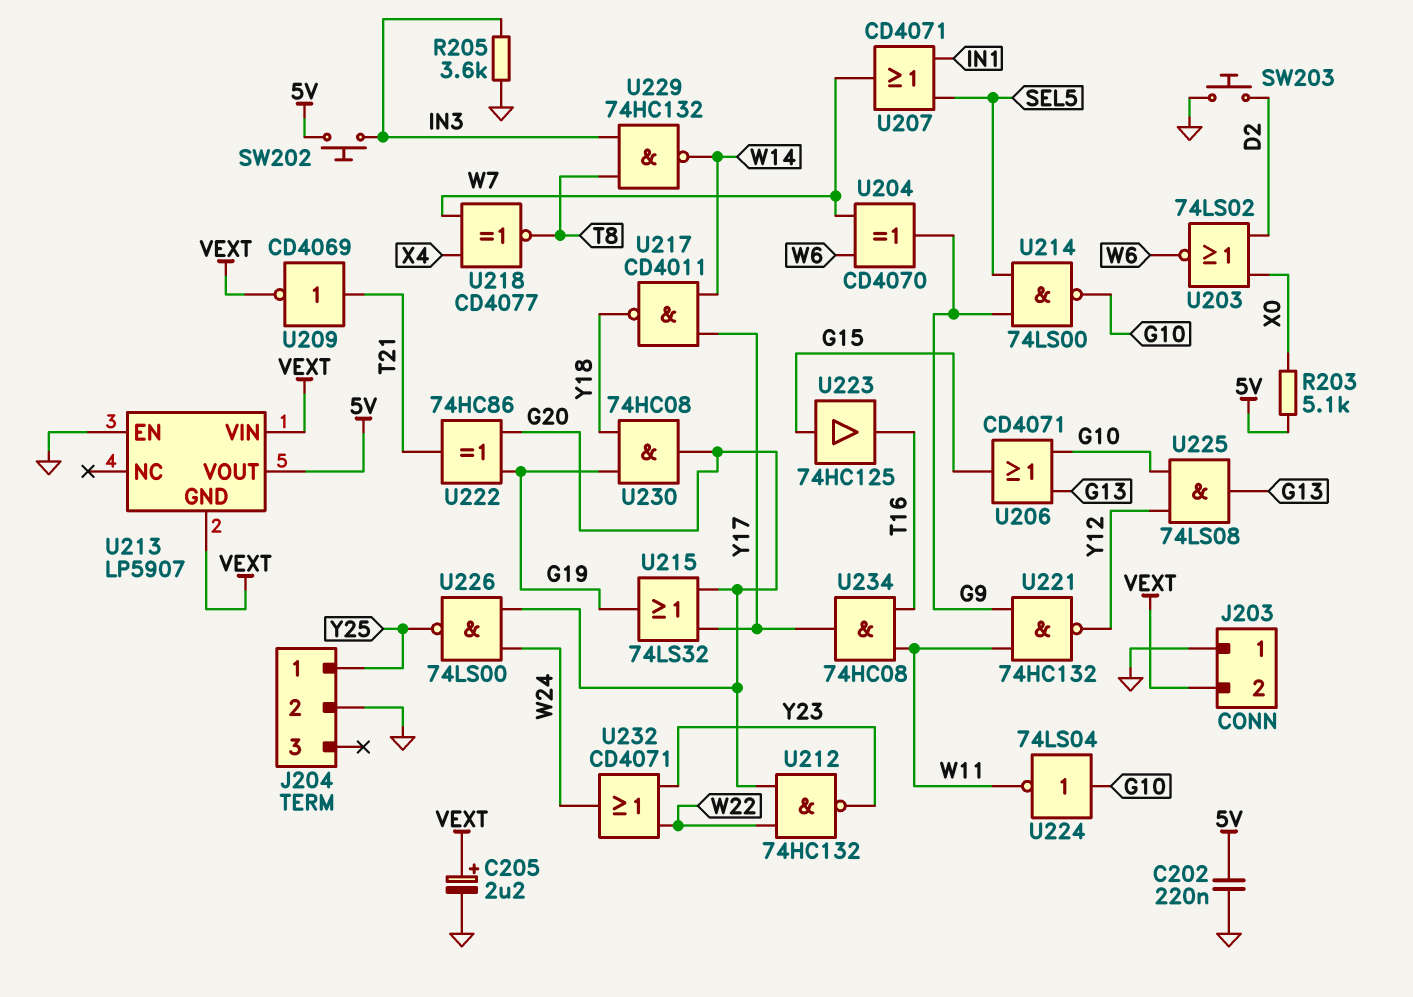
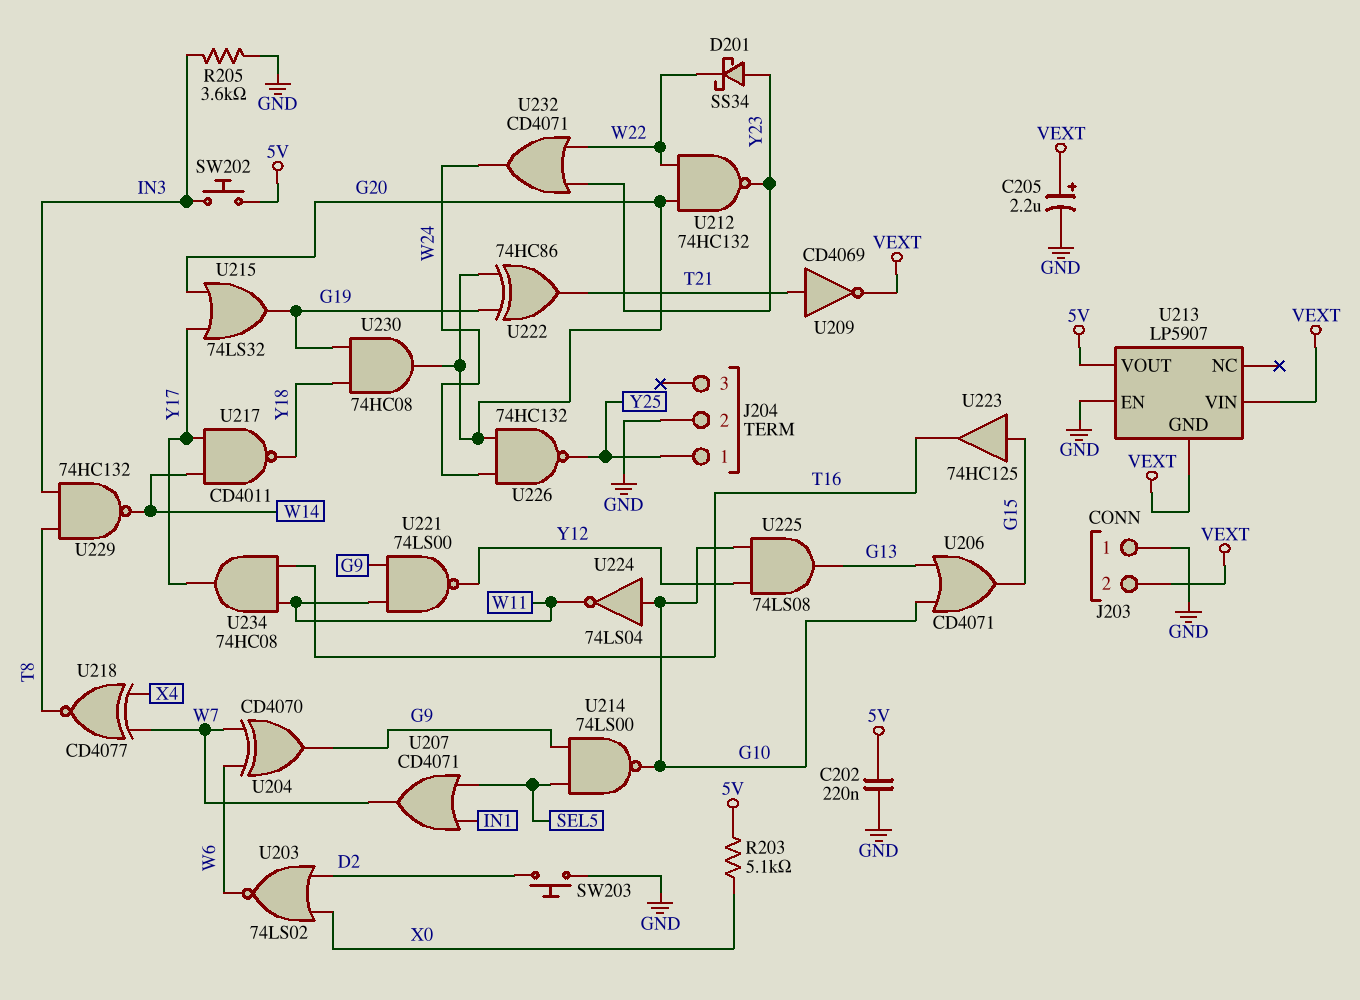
D201: none -> schottky SS34 (A Y23, K W22)
U221: NAND 74HC132 (in G9, in W11, out Y12) -> NAND 74LS00 (in G9, in W11, out Y12)
U226: NAND 74LS00 (in G20, in W24, out Y25) -> NAND 74HC132 (in G20, in W24, out Y25)

